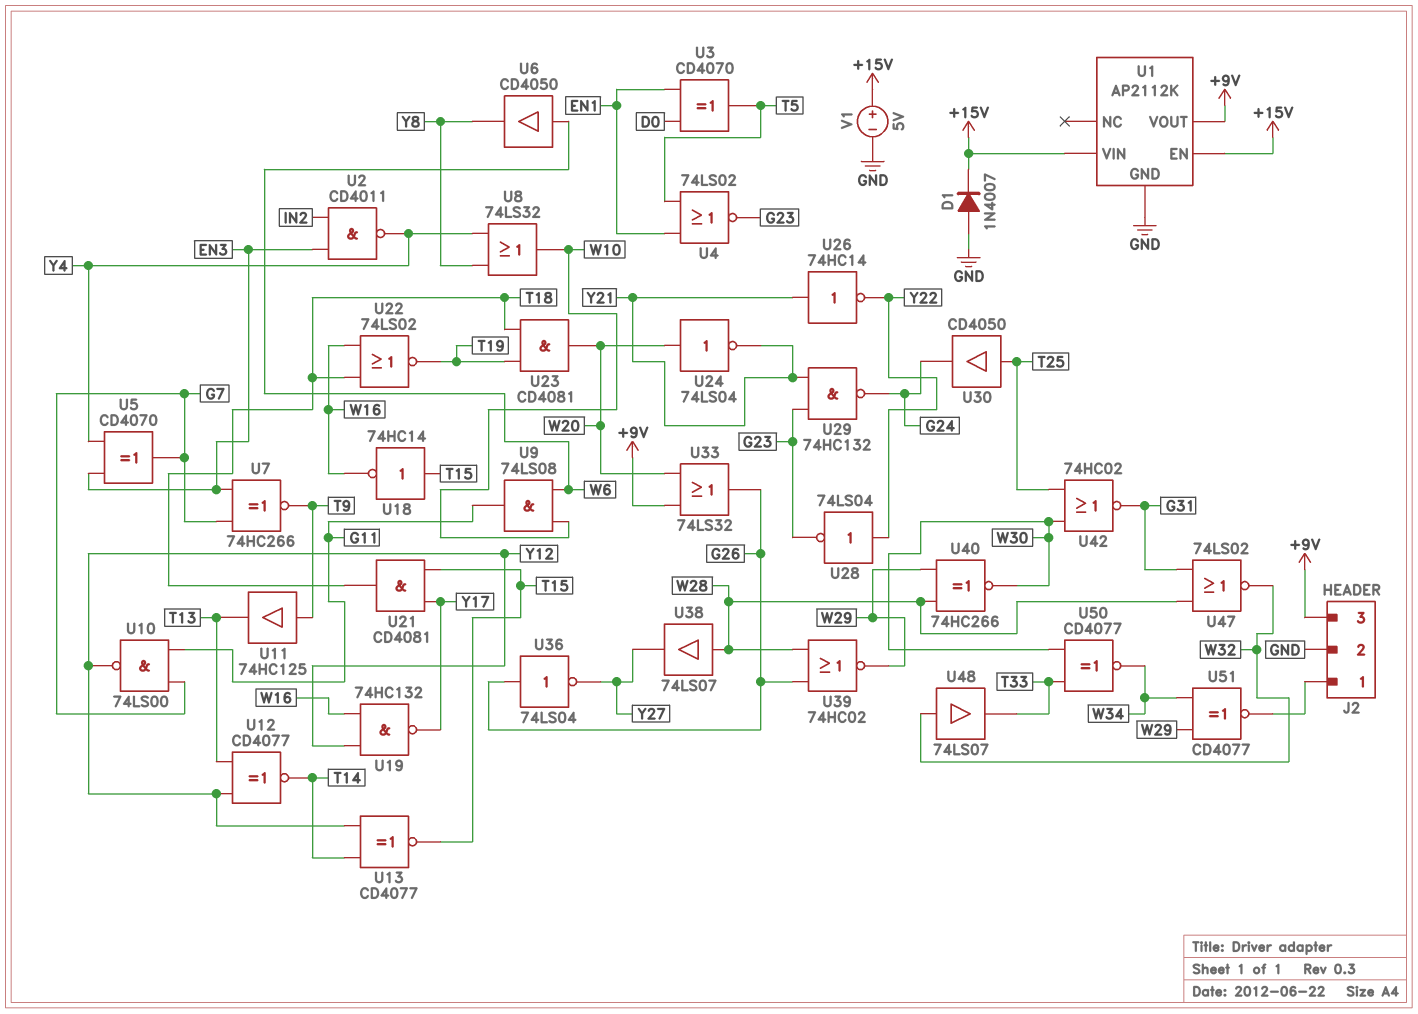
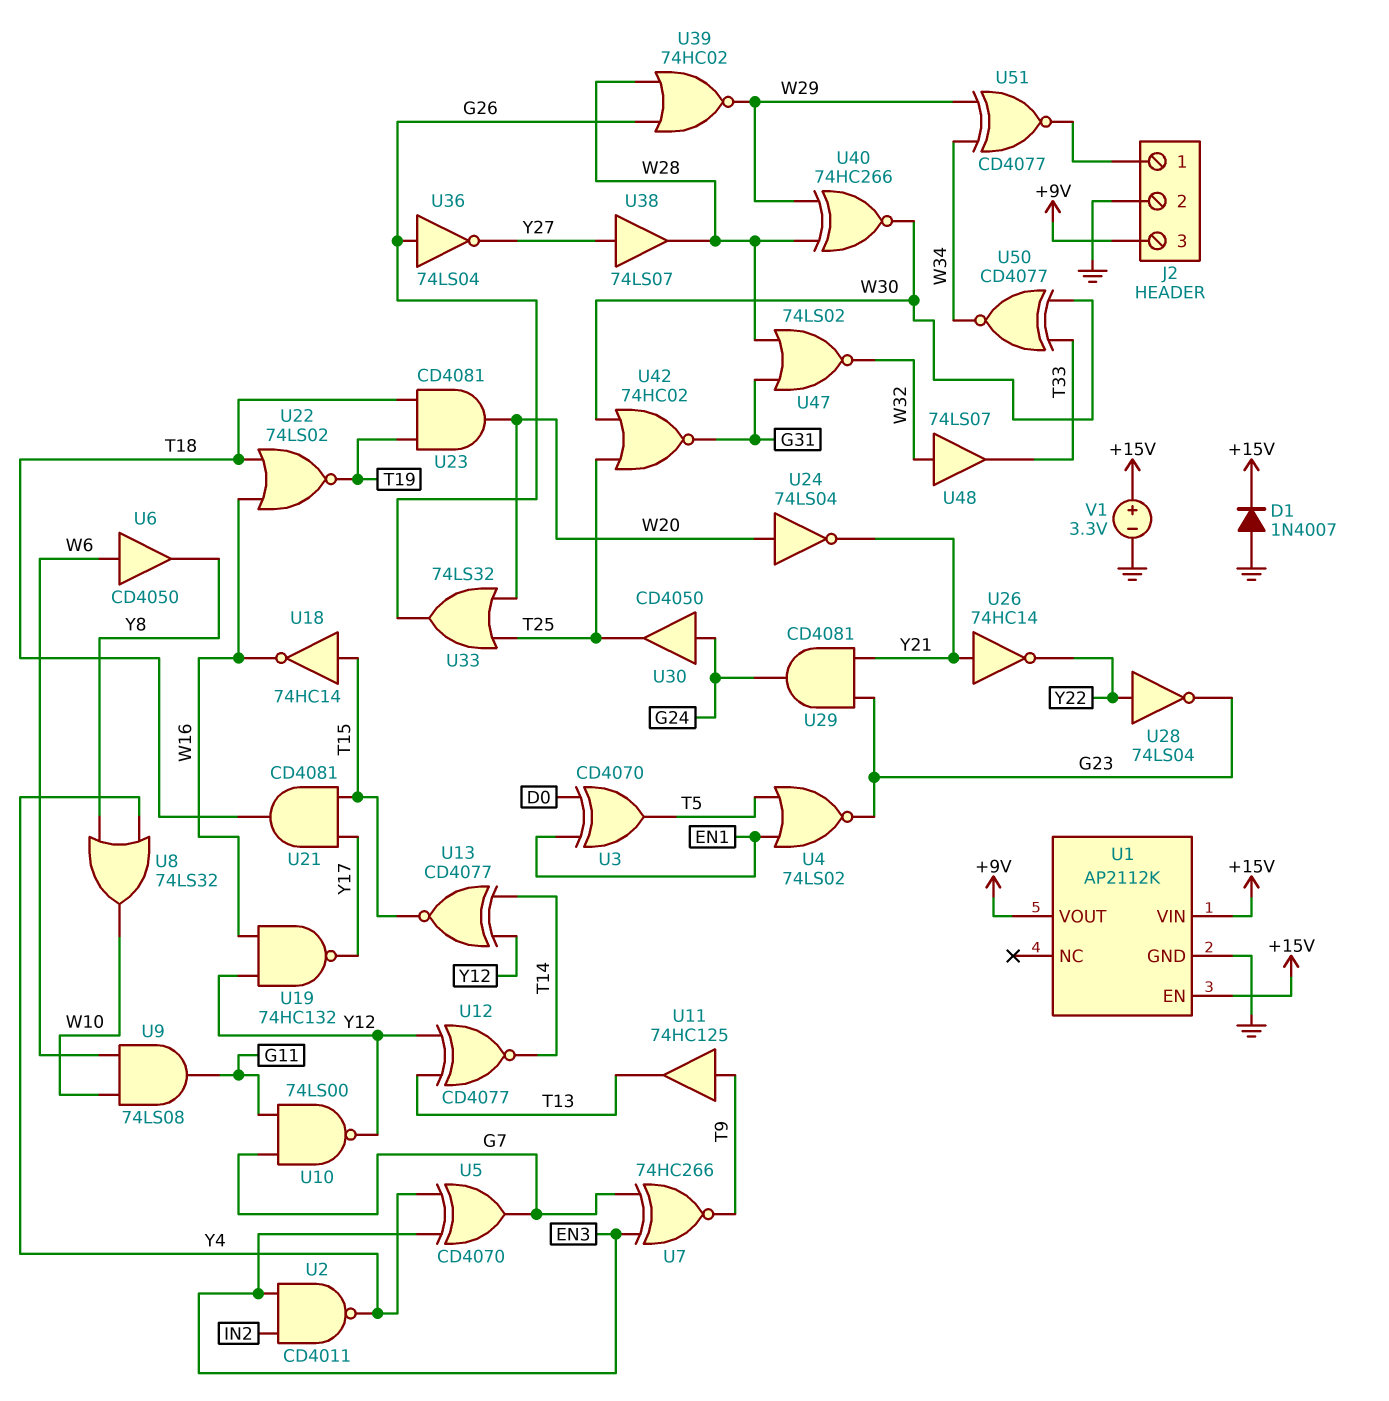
U29: NAND 74HC132 (in G23, in Y21, out G24) -> AND CD4081 (in G23, in Y21, out G24)
U30: buffer CD4050 (in T25, out G24) -> buffer CD4050 (in G24, out T25)
U33: OR 74LS32 (in +9V, in W20, out G26) -> OR 74LS32 (in T25, in W20, out G26)
U38: buffer 74LS07 (in W28, out Y27) -> buffer 74LS07 (in Y27, out W28)
V1: 5V (plus +15V, minus GND) -> 3.3V (plus +15V, minus GND)

